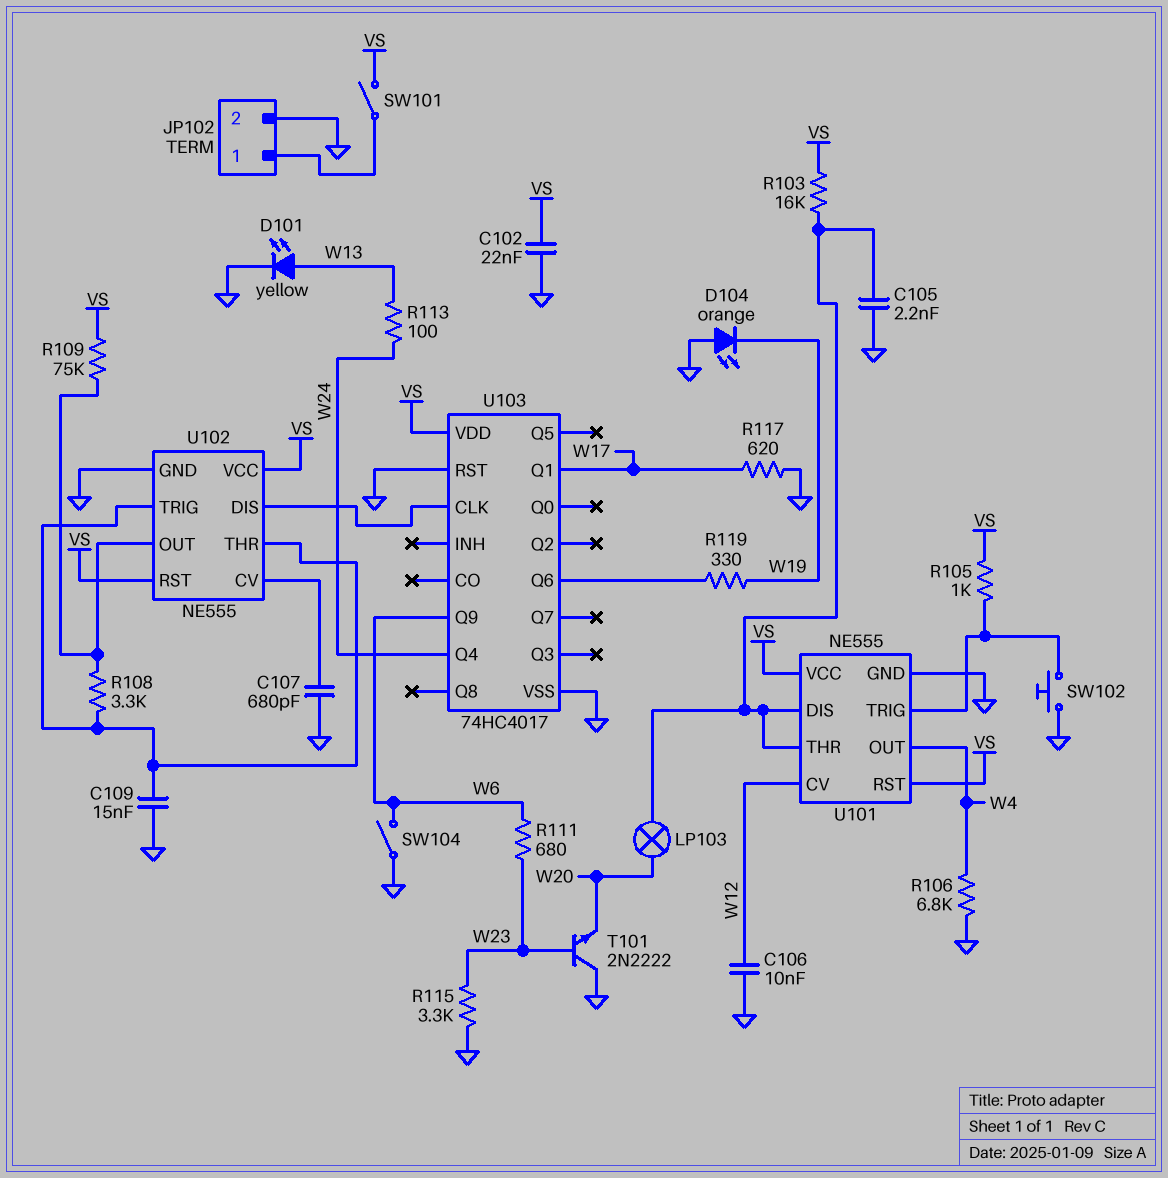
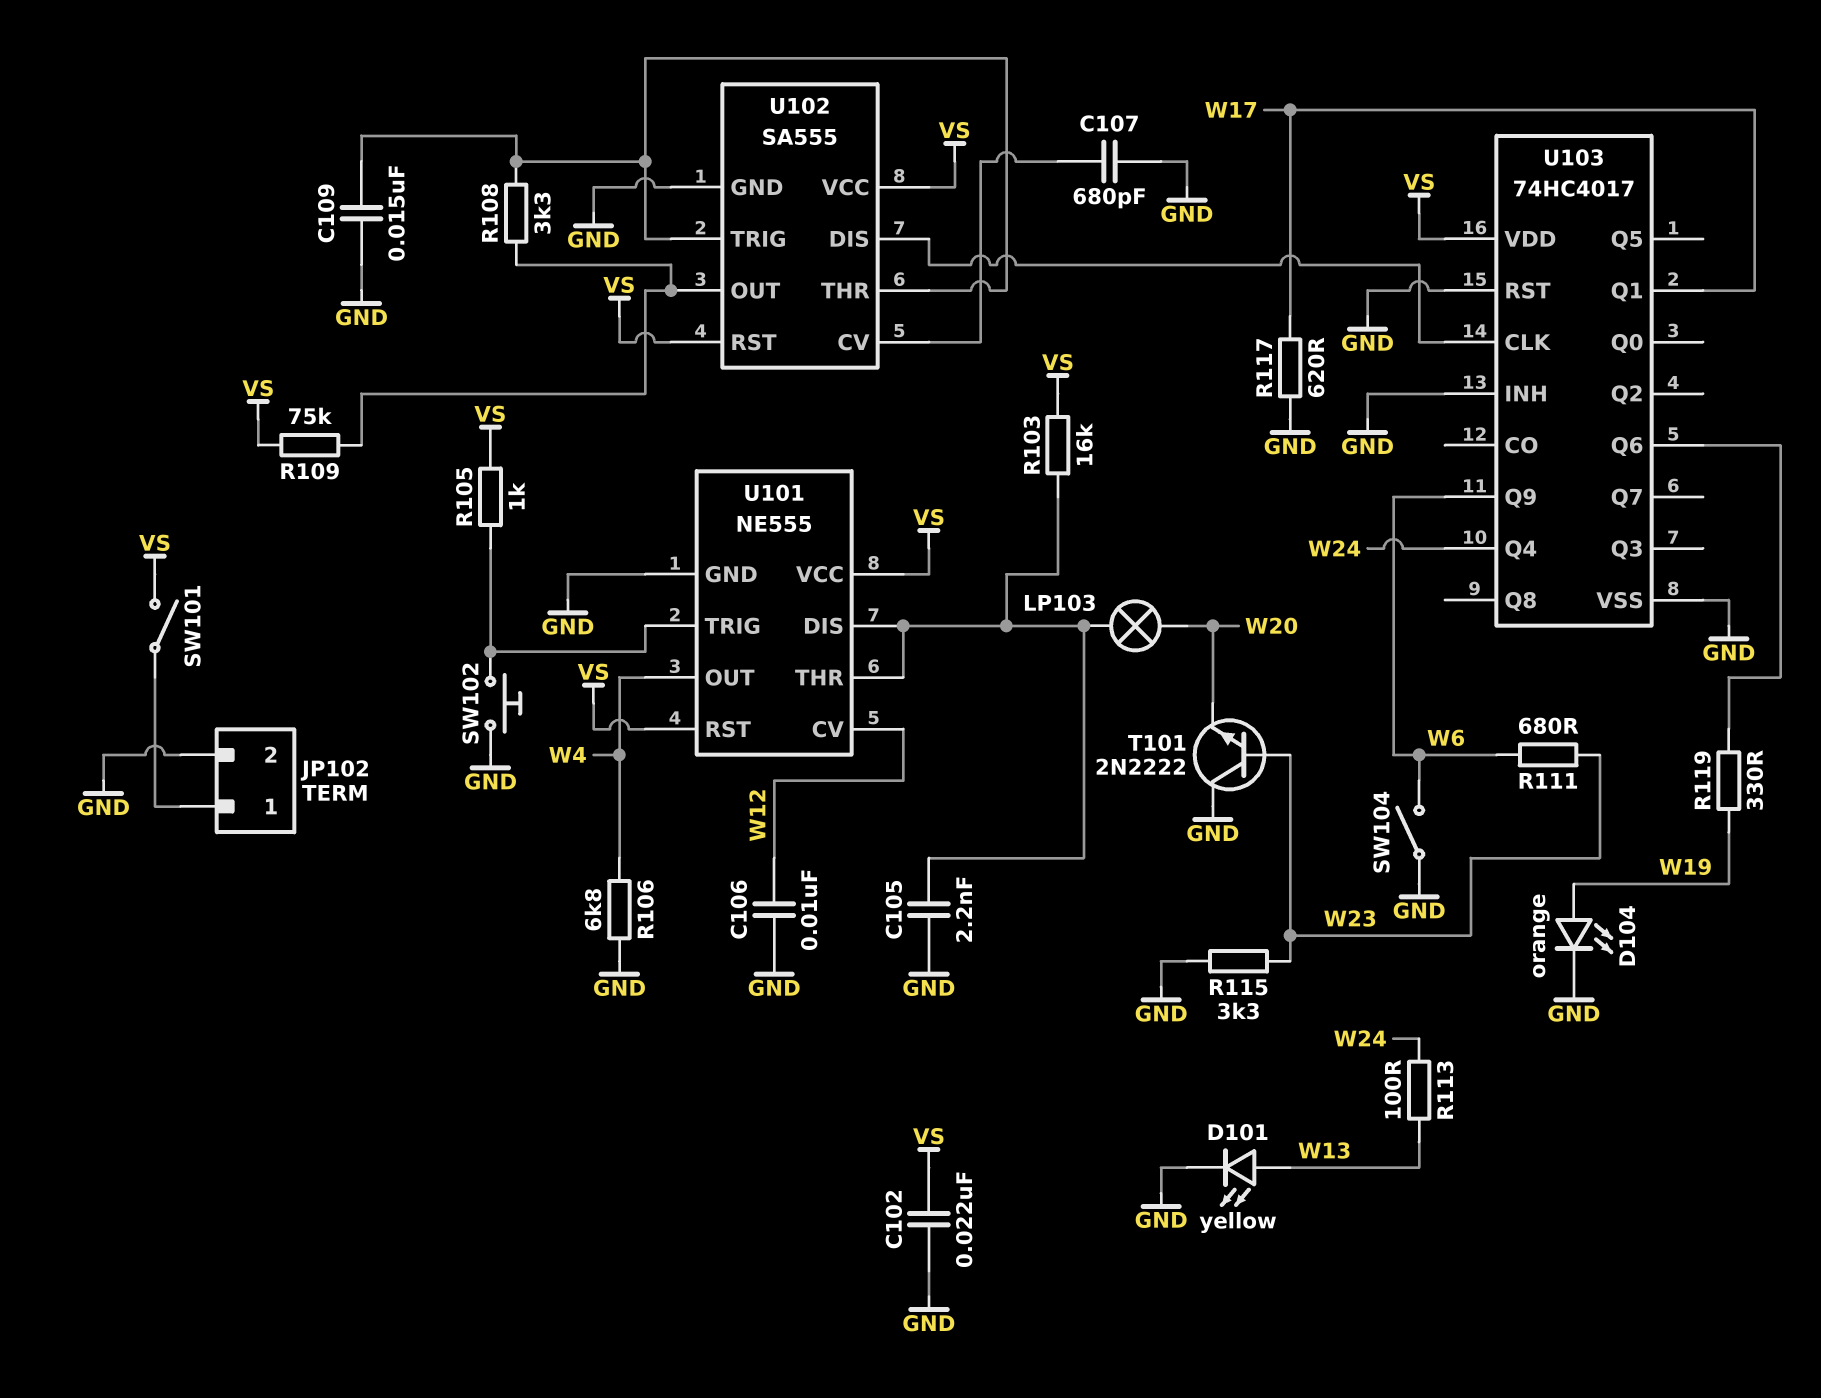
D104: LED orange (A GND, K W19) -> LED orange (A W19, K GND)
U102: NE555 -> SA555
U103 pin INH: none -> GND

